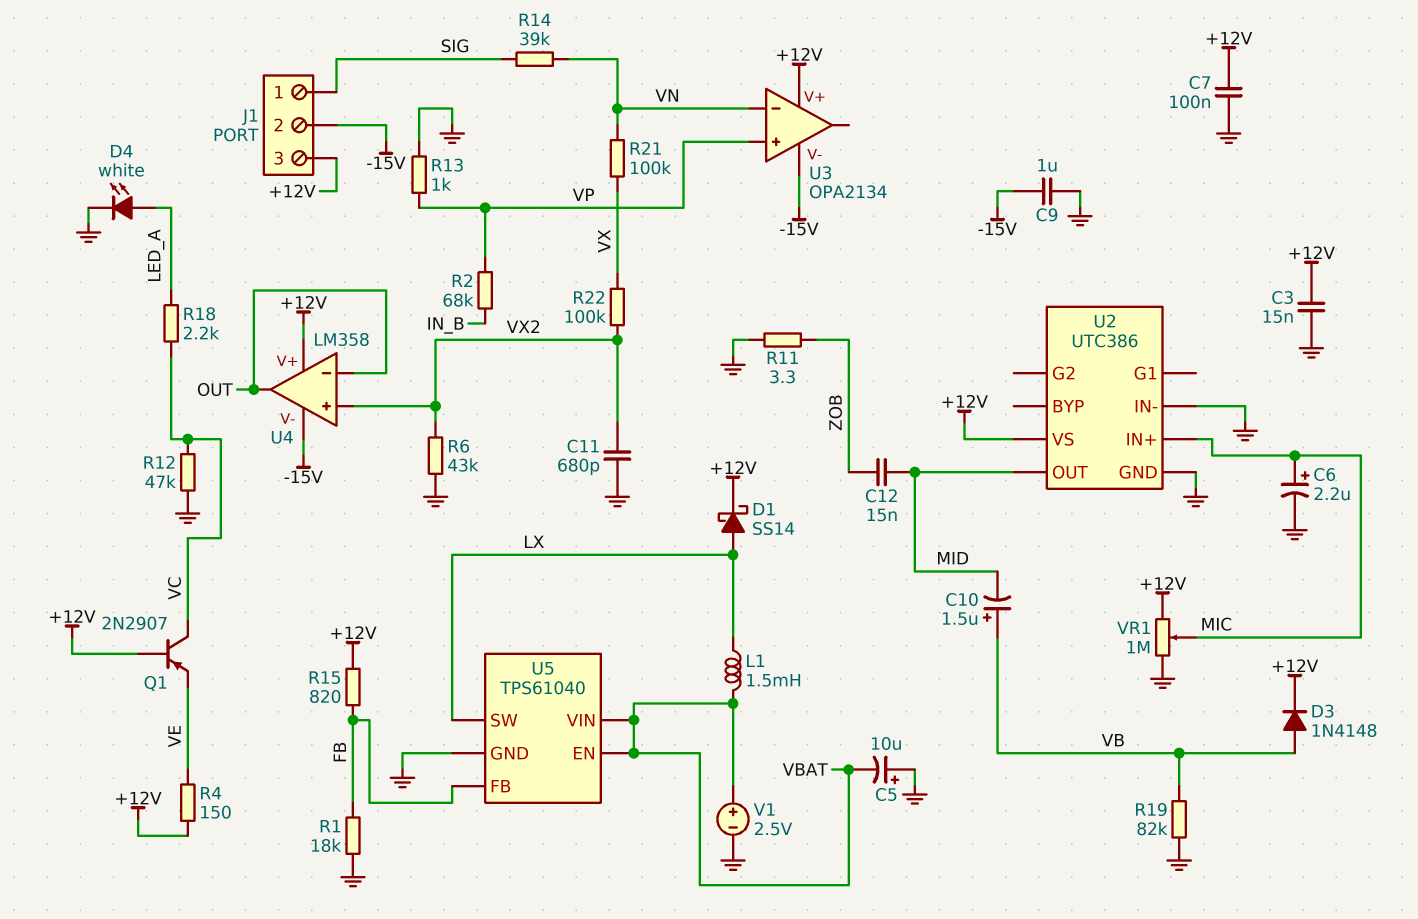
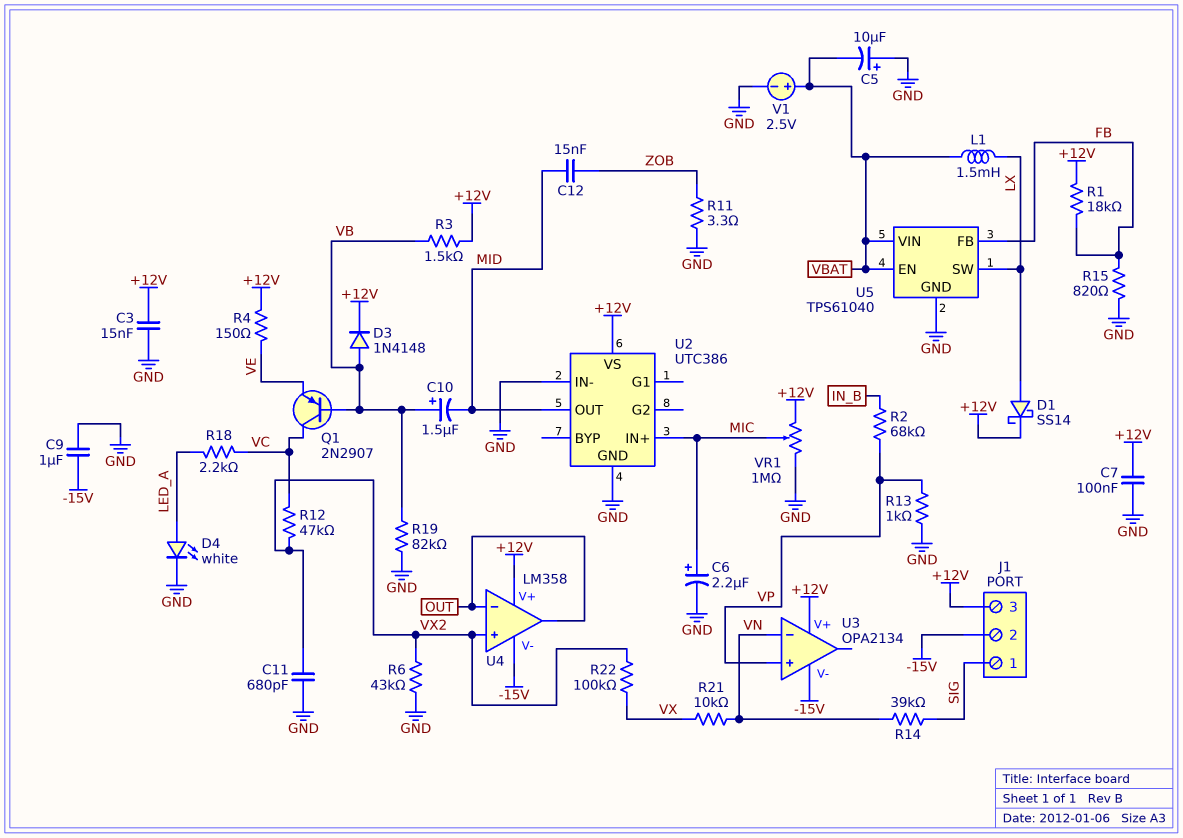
Q1: PNP 2N2907 (B +12V, C VC, E VE) -> PNP 2N2907 (B VB, C VC, E VE)
R1: 18k (FB, GND) -> 18k (+12V, FB)
R3: none -> 1.5k (+12V, VB)
R12: 47k (GND, VC) -> 47k (VC, VX2)
R15: 820 (+12V, FB) -> 820 (FB, GND)
R21: 100k (VN, VX) -> 10k (VN, VX)

